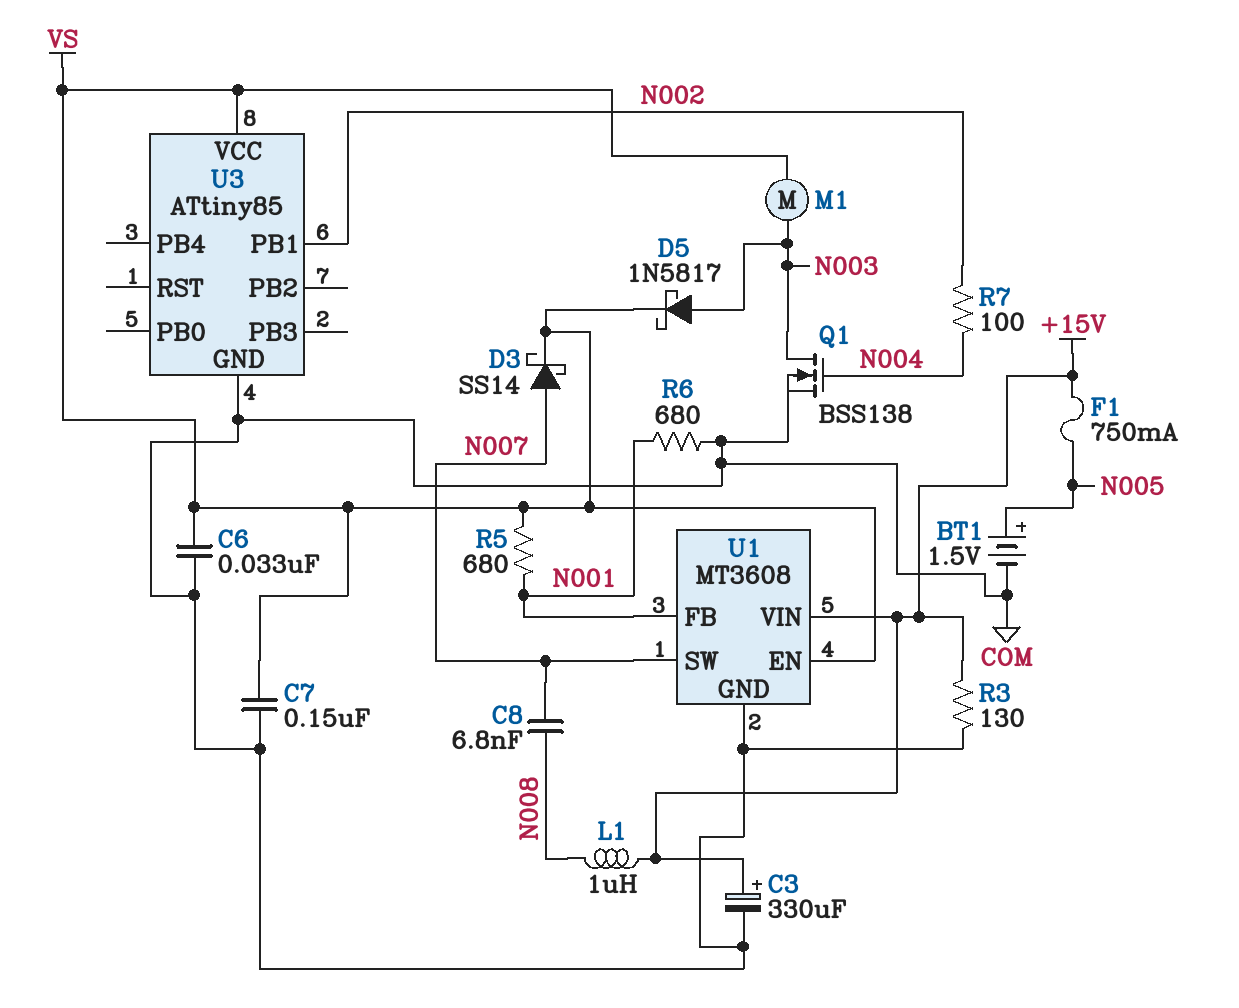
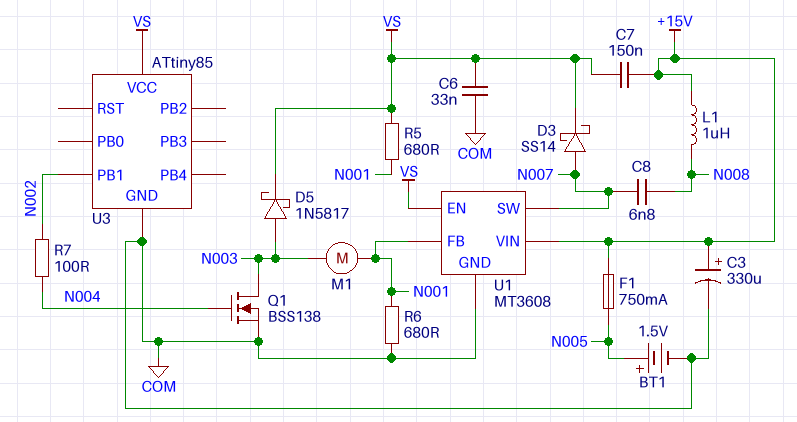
C7: 150nF (COM, VS) -> 150nF (+15V, VS)
M1: motor (N003, VS) -> motor (N001, N003)
R3: 130 (+15V, COM) -> none

